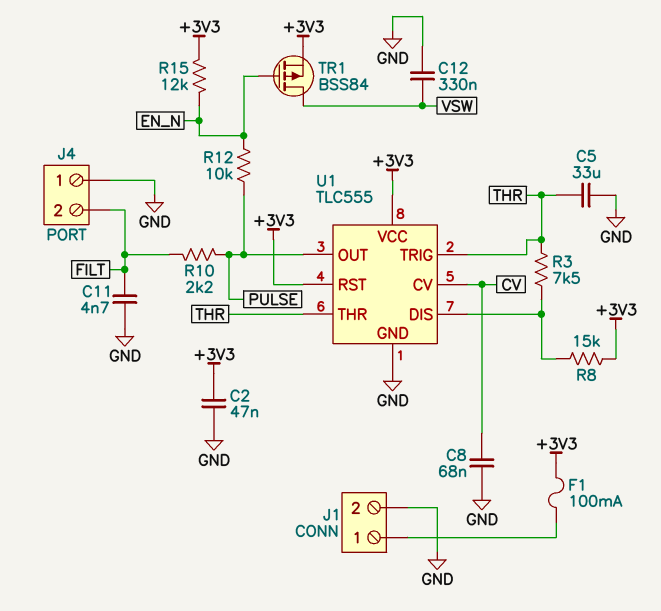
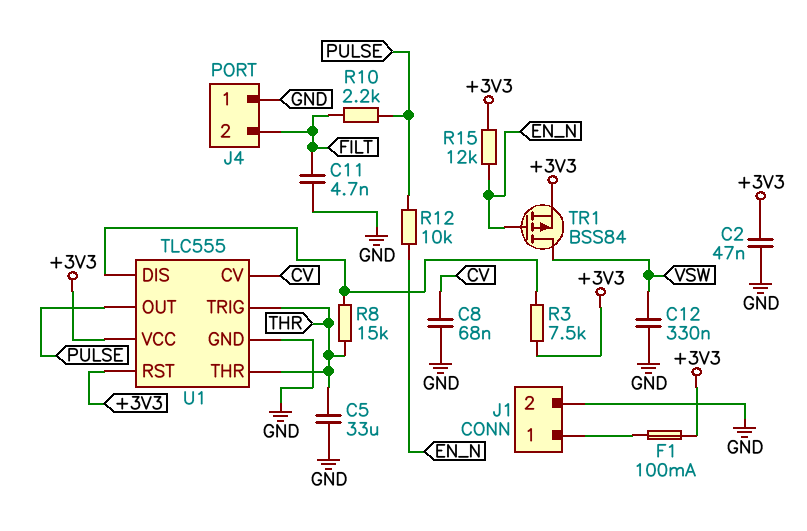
R3: 7.5k (THR, U1/DIS) -> 7.5k (+3V3, U1/DIS)
R8: 15k (+3V3, U1/DIS) -> 15k (THR, U1/DIS)

